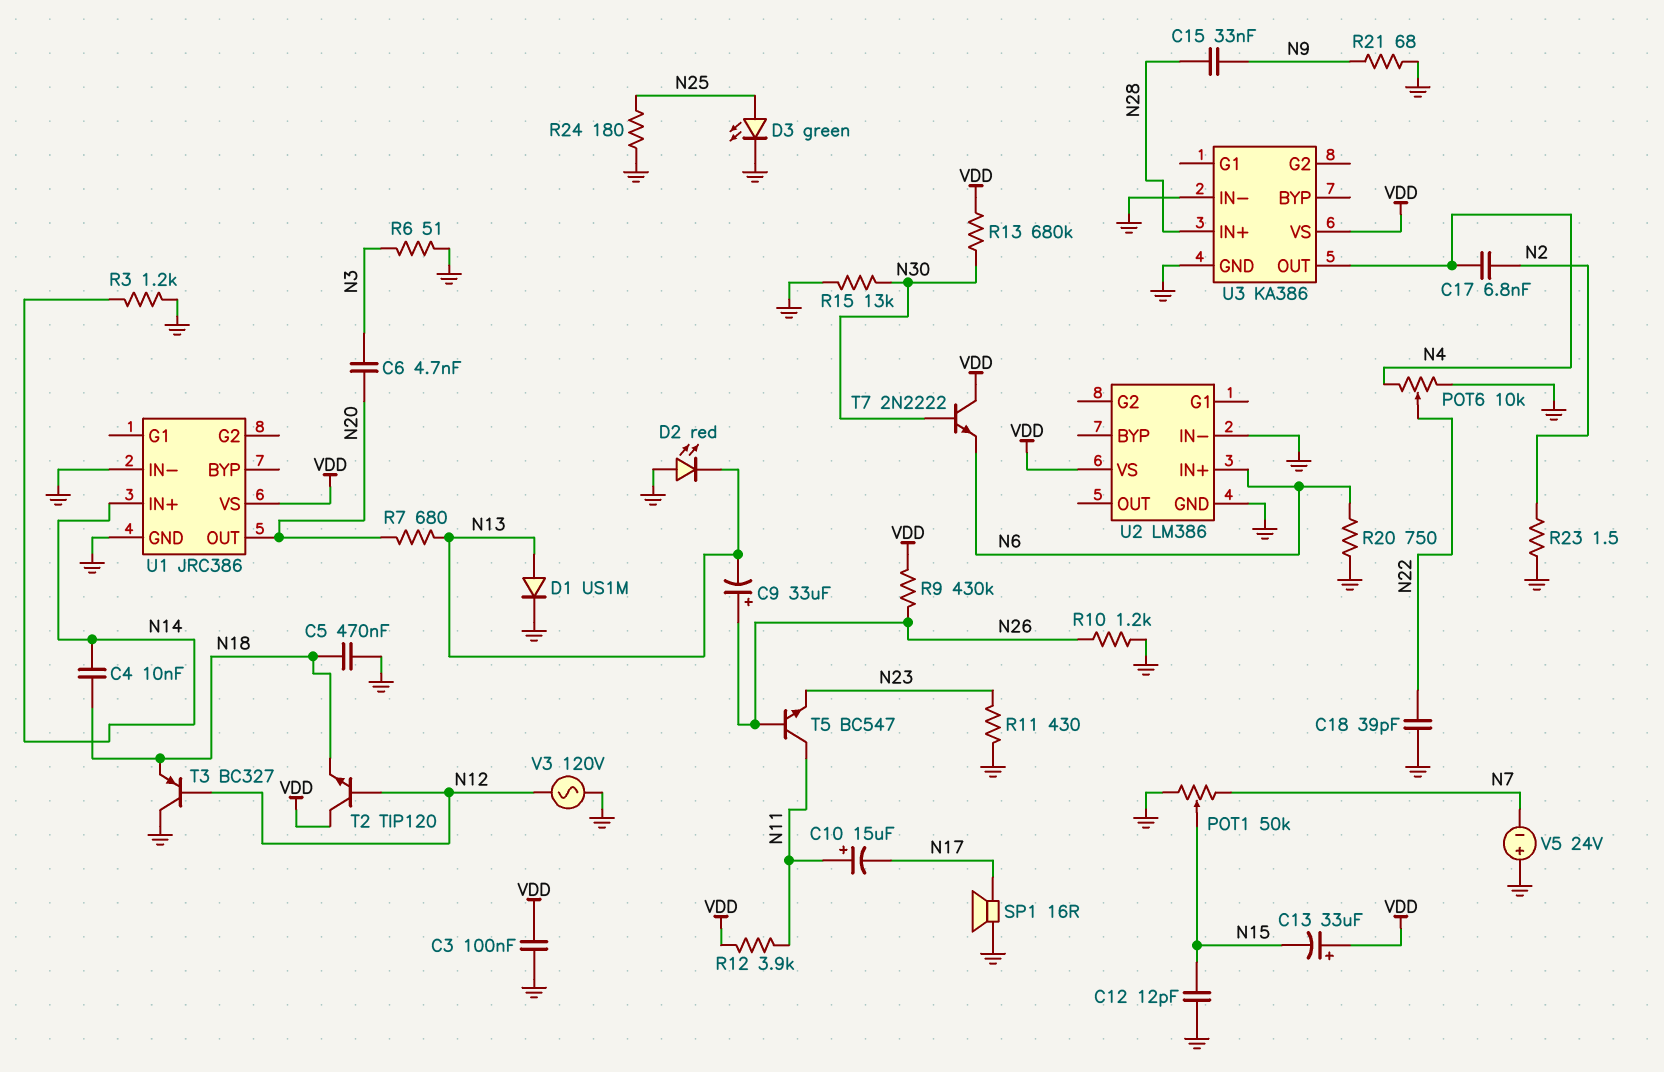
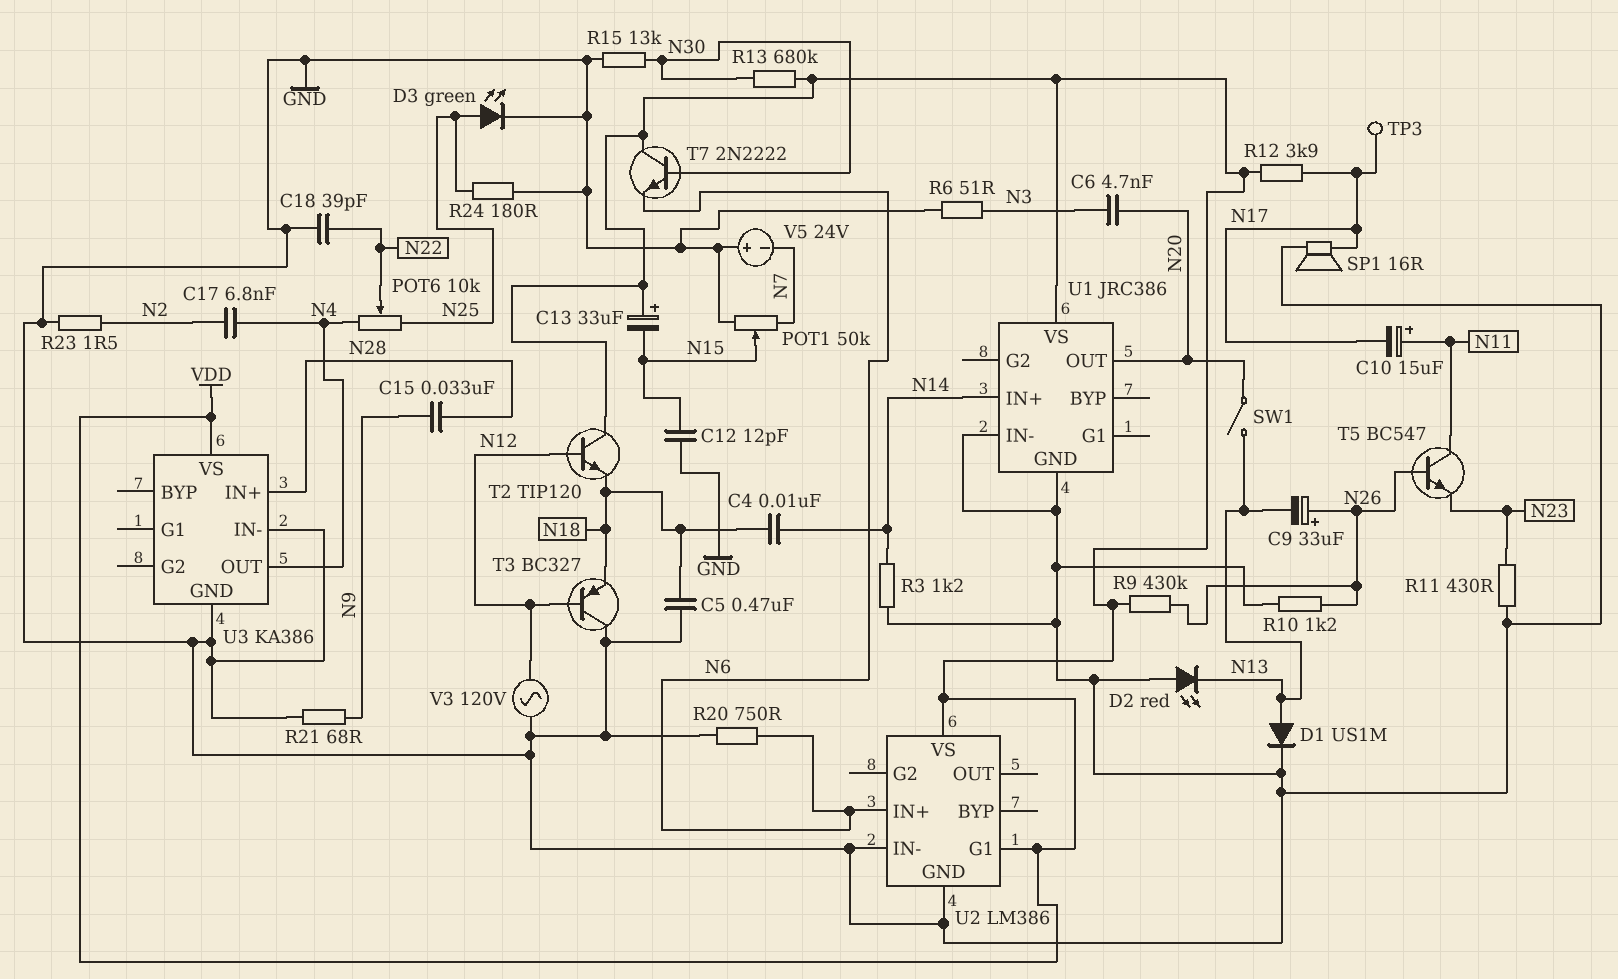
C3: 100nF (GND, VDD) -> none
POT6: 10k (GND, N4, wiper N22) -> 10k (N4, N25, wiper N22)
R7: 680 (N13, N20) -> none
R12: 3.9k (N11, VDD) -> 3.9k (N17, VDD)
SW1: none -> switch (N13, N20)
TP3: none -> test point (N17)
U2 pin G1: none -> VDD

